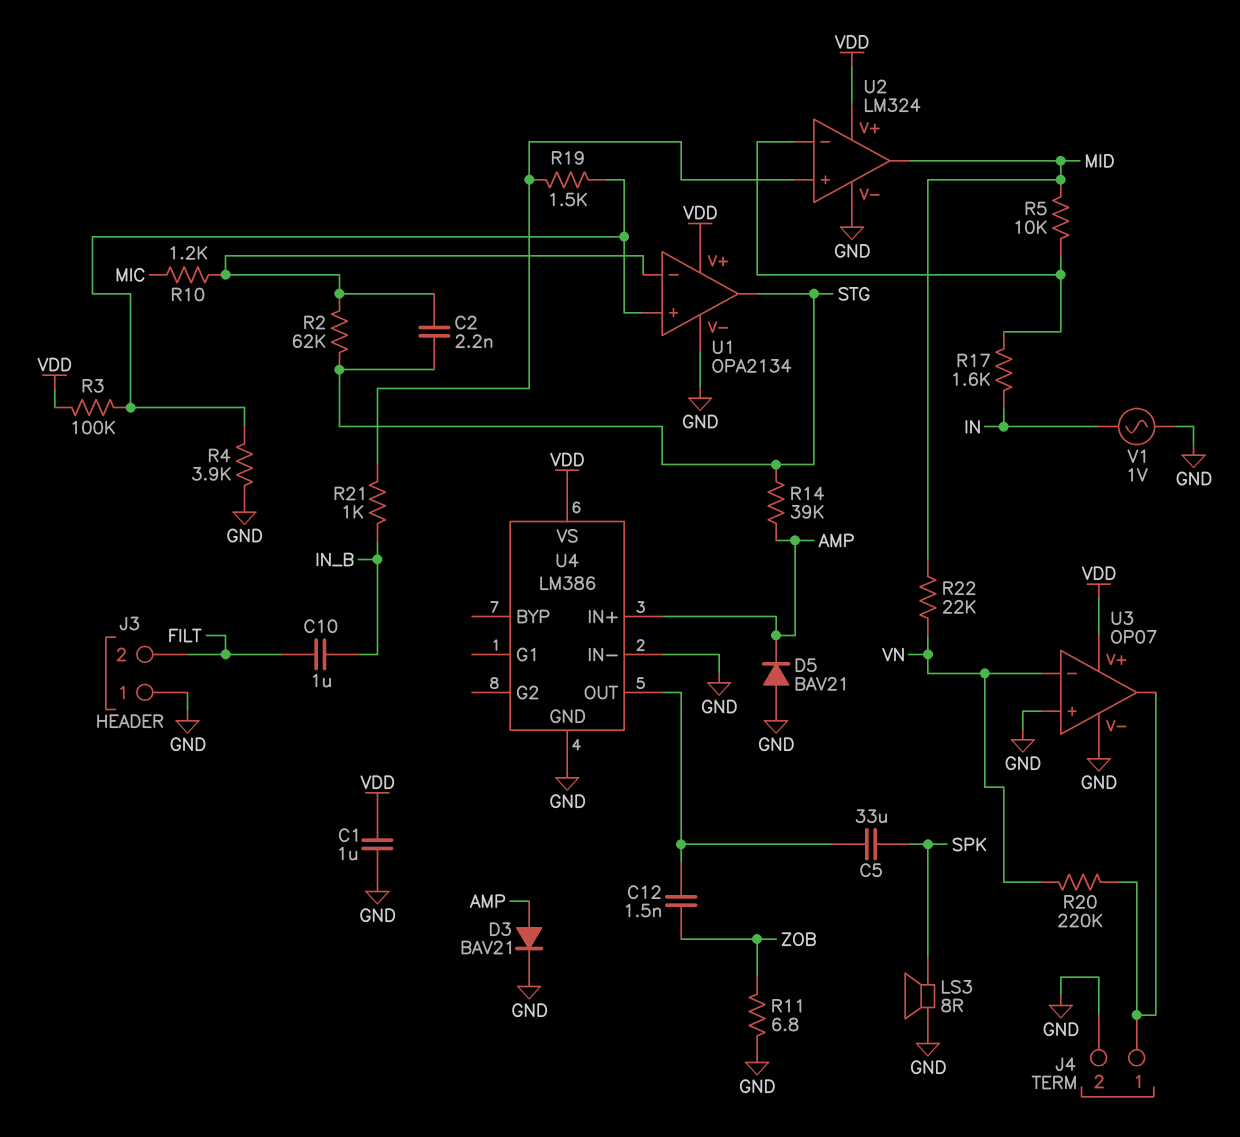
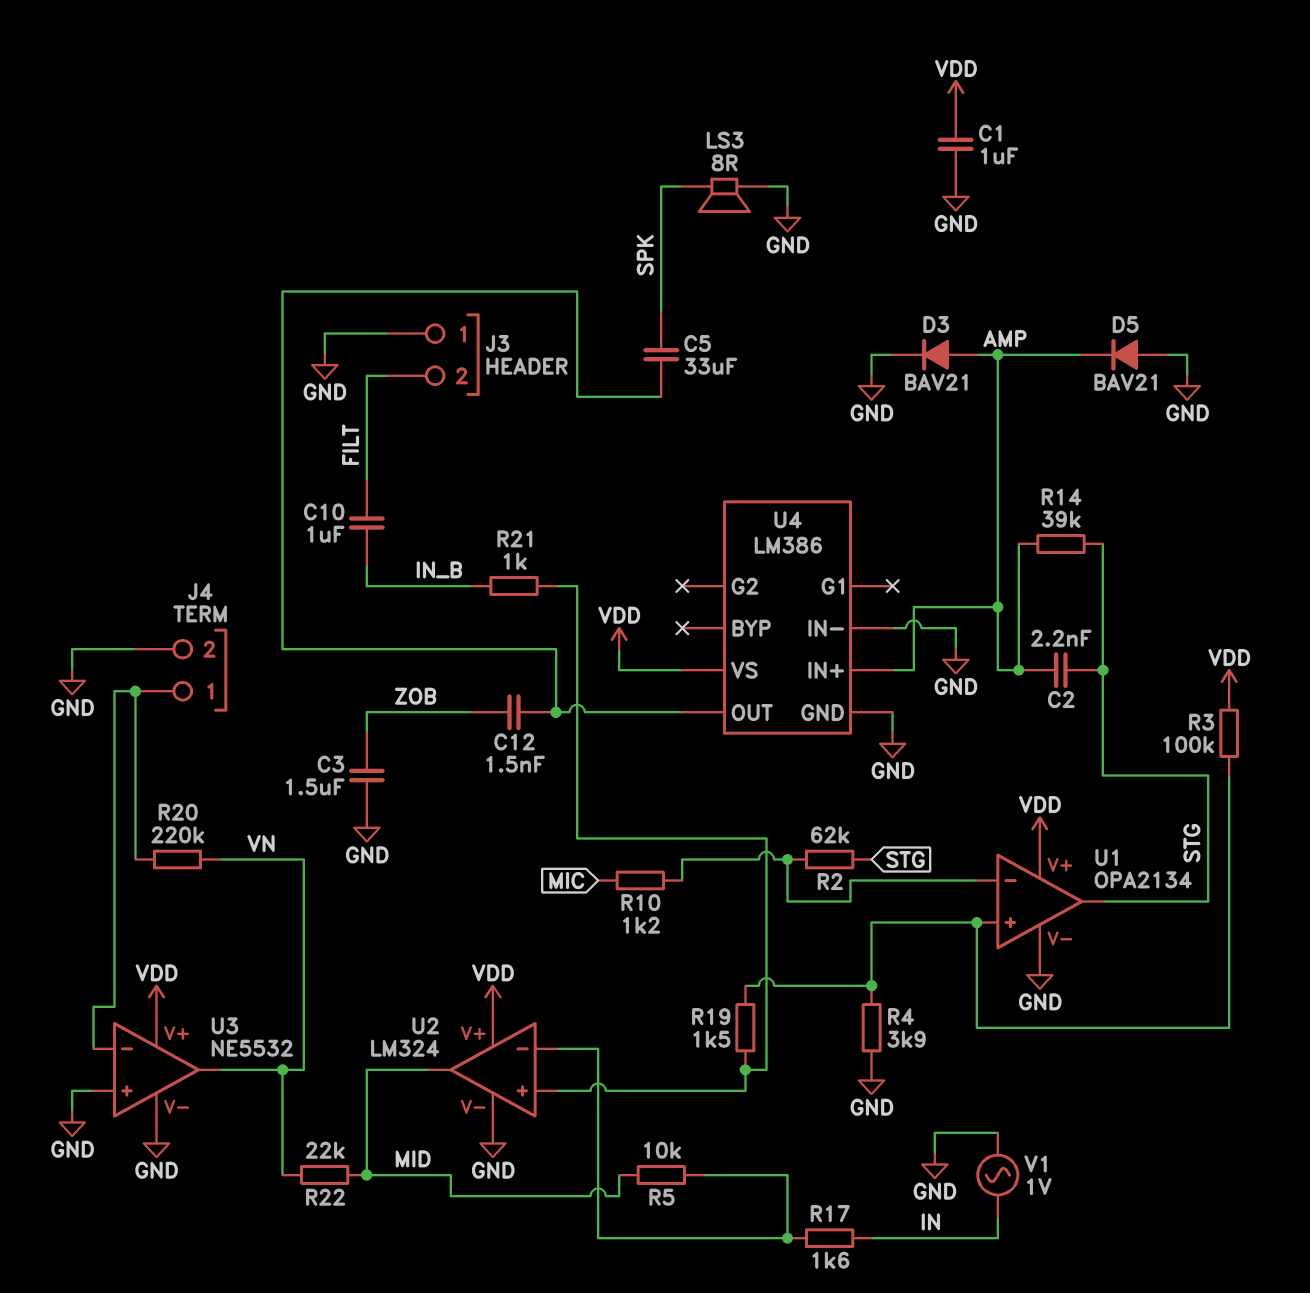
C2: 2.2nF (STG, U1/in-) -> 2.2nF (AMP, STG)
C3: none -> 1.5uF (GND, ZOB)
R11: 6.8 (GND, ZOB) -> none
U3: OP07 -> NE5532
U3 pin in-: VN -> J4/1
U3 pin out: J4/1 -> VN

